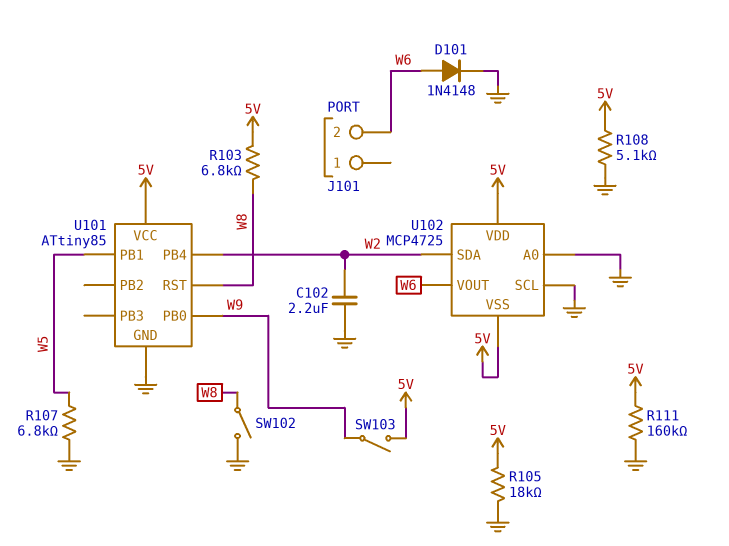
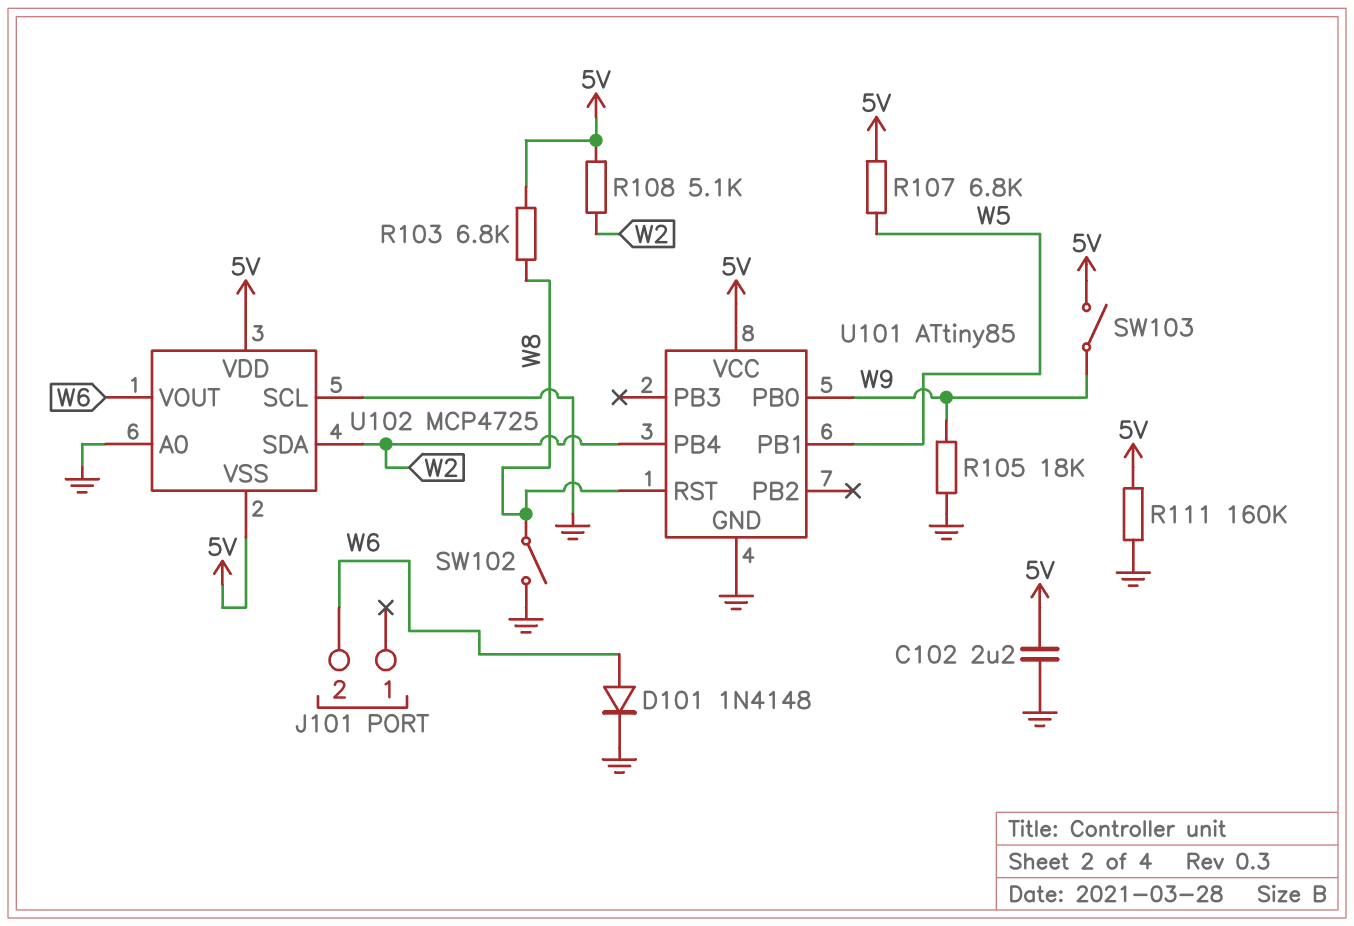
C102: 2.2uF (GND, W2) -> 2.2uF (5V, GND)
R105: 18k (5V, GND) -> 18k (GND, W9)
R107: 6.8k (GND, W5) -> 6.8k (5V, W5)
R108: 5.1k (5V, GND) -> 5.1k (5V, W2)

